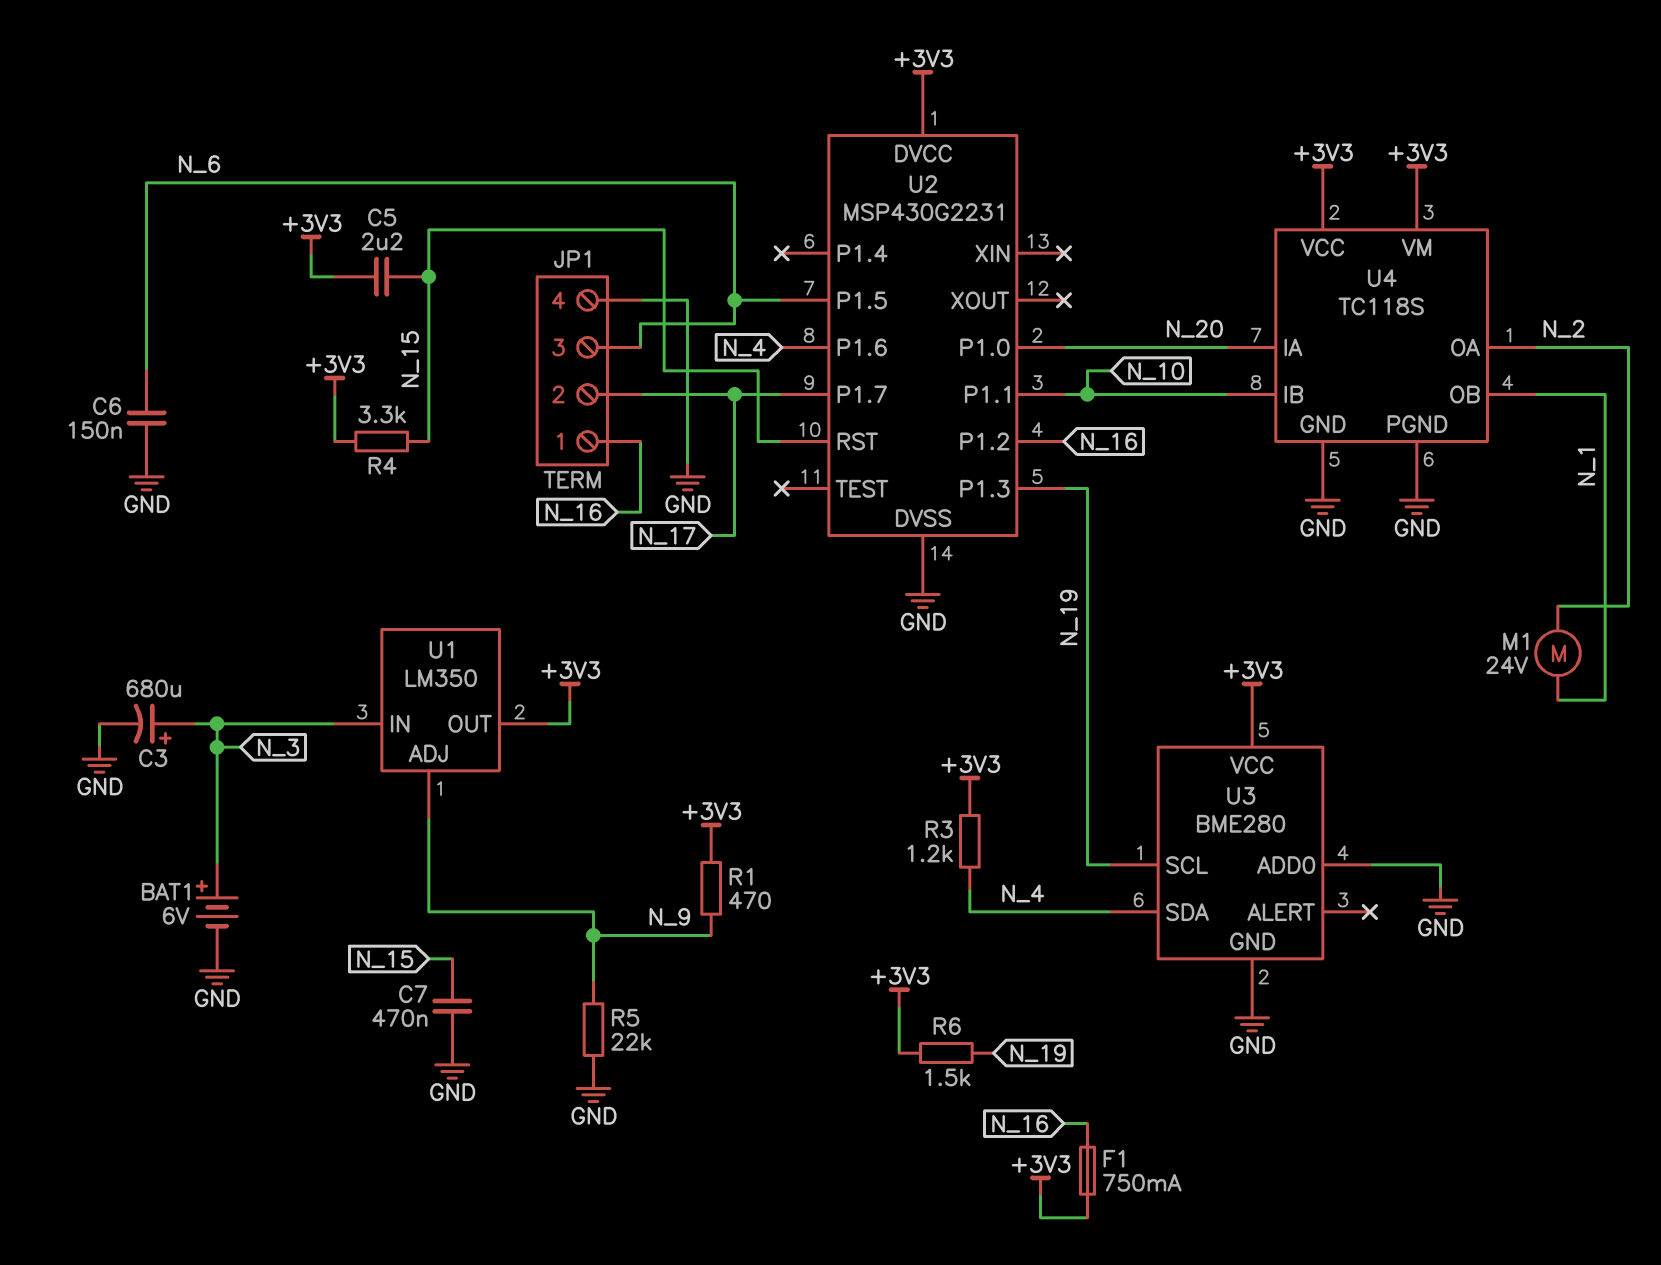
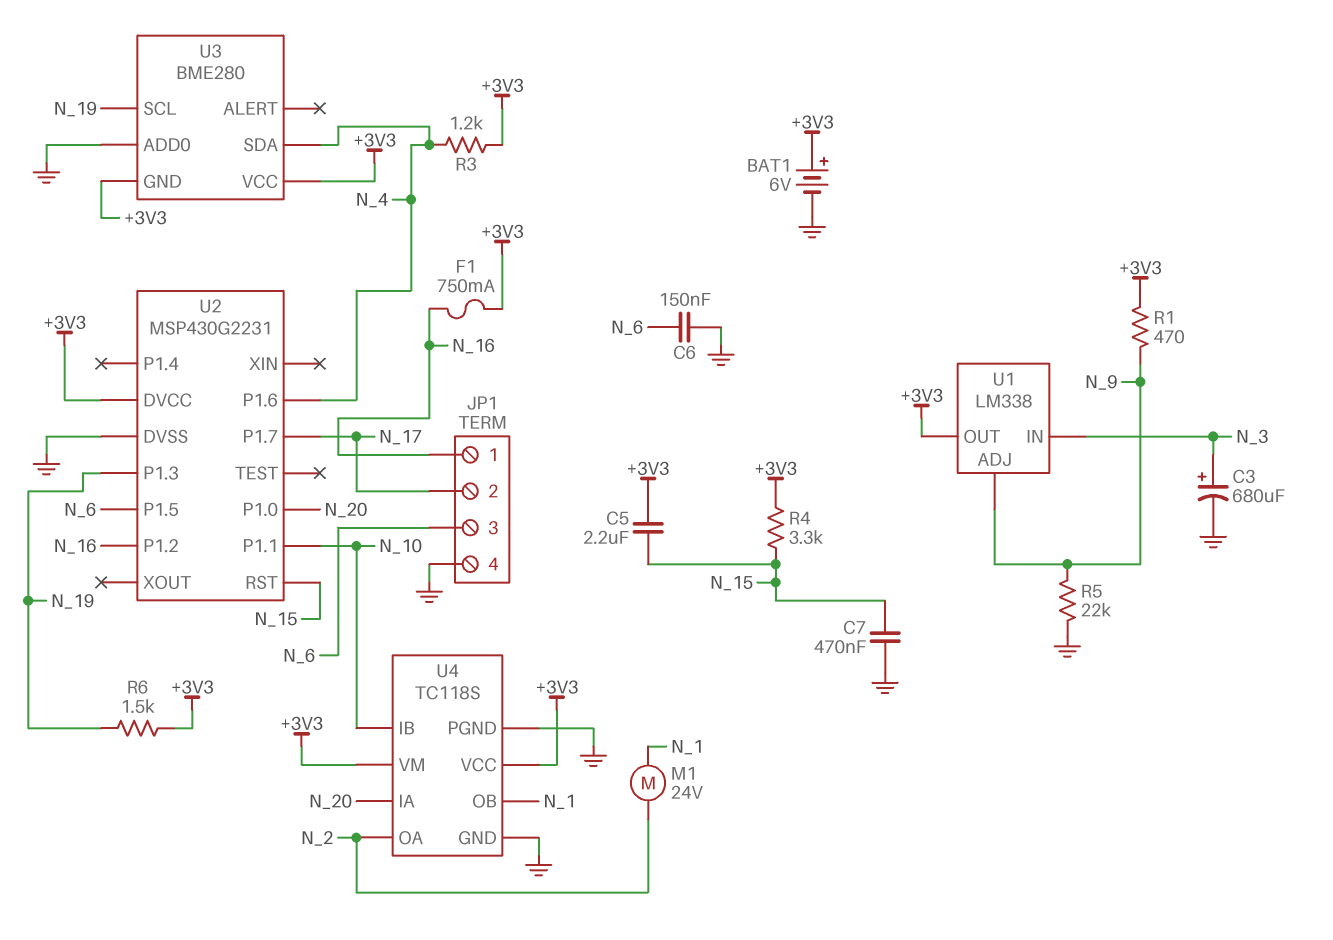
BAT1: 6V (plus N_3, minus GND) -> 6V (plus +3V3, minus GND)
U1: LM350 -> LM338
U3 pin GND: GND -> +3V3

